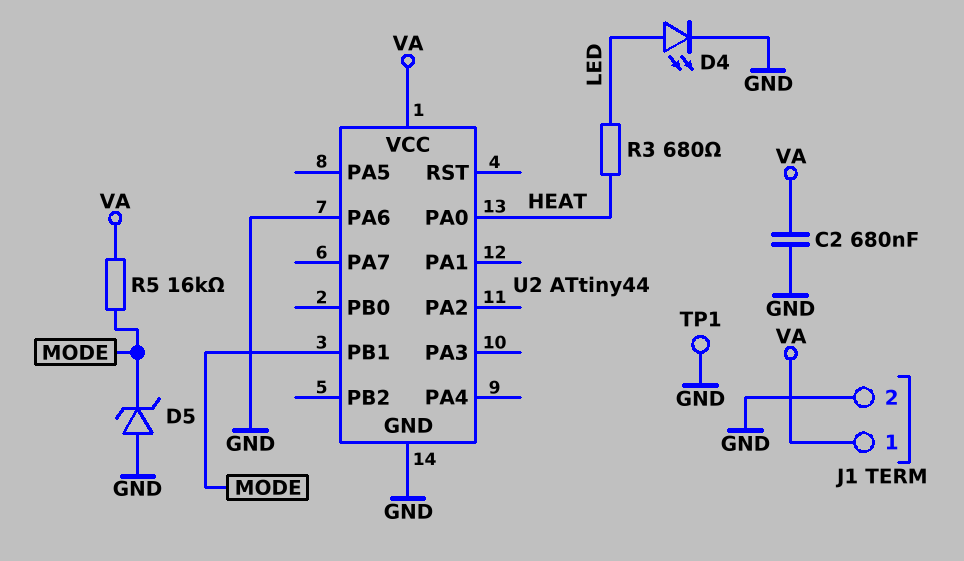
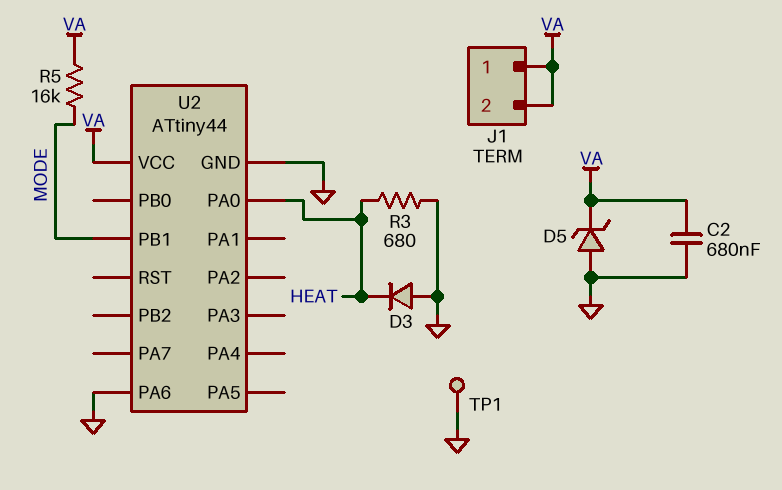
D3: none -> diode (A GND, K HEAT)
D4: LED (A LED, K GND) -> none
D5: zener (A GND, K MODE) -> zener (A GND, K VA)
J1 pin 2: GND -> VA
R3: 680 (HEAT, LED) -> 680 (GND, HEAT)

